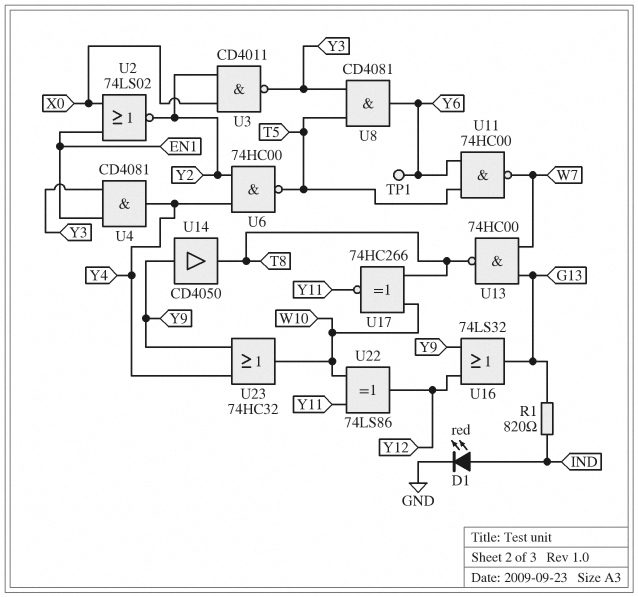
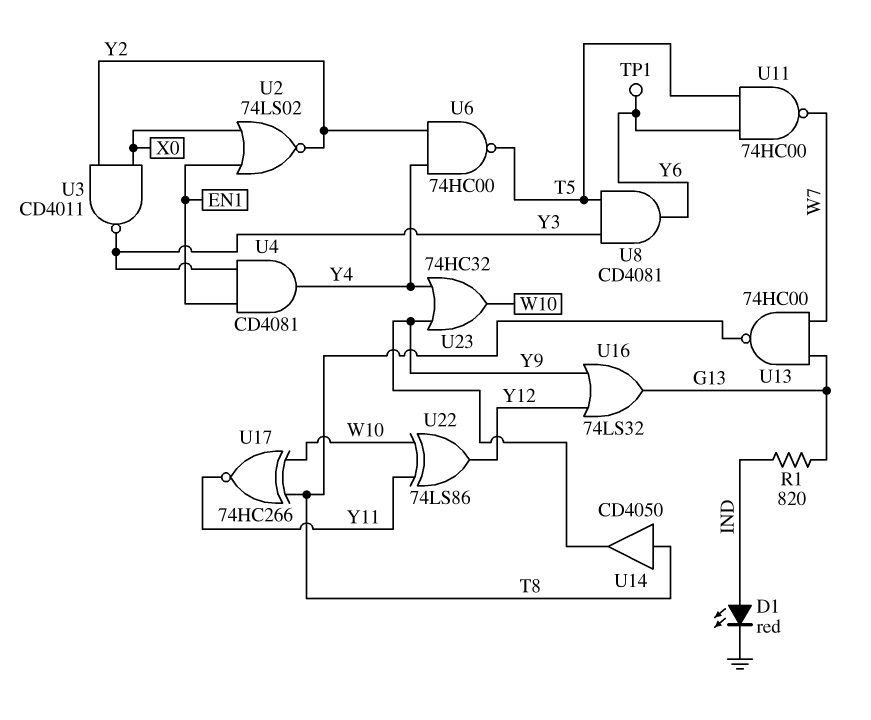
U14: buffer CD4050 (in Y9, out T8) -> buffer CD4050 (in T8, out Y9)

